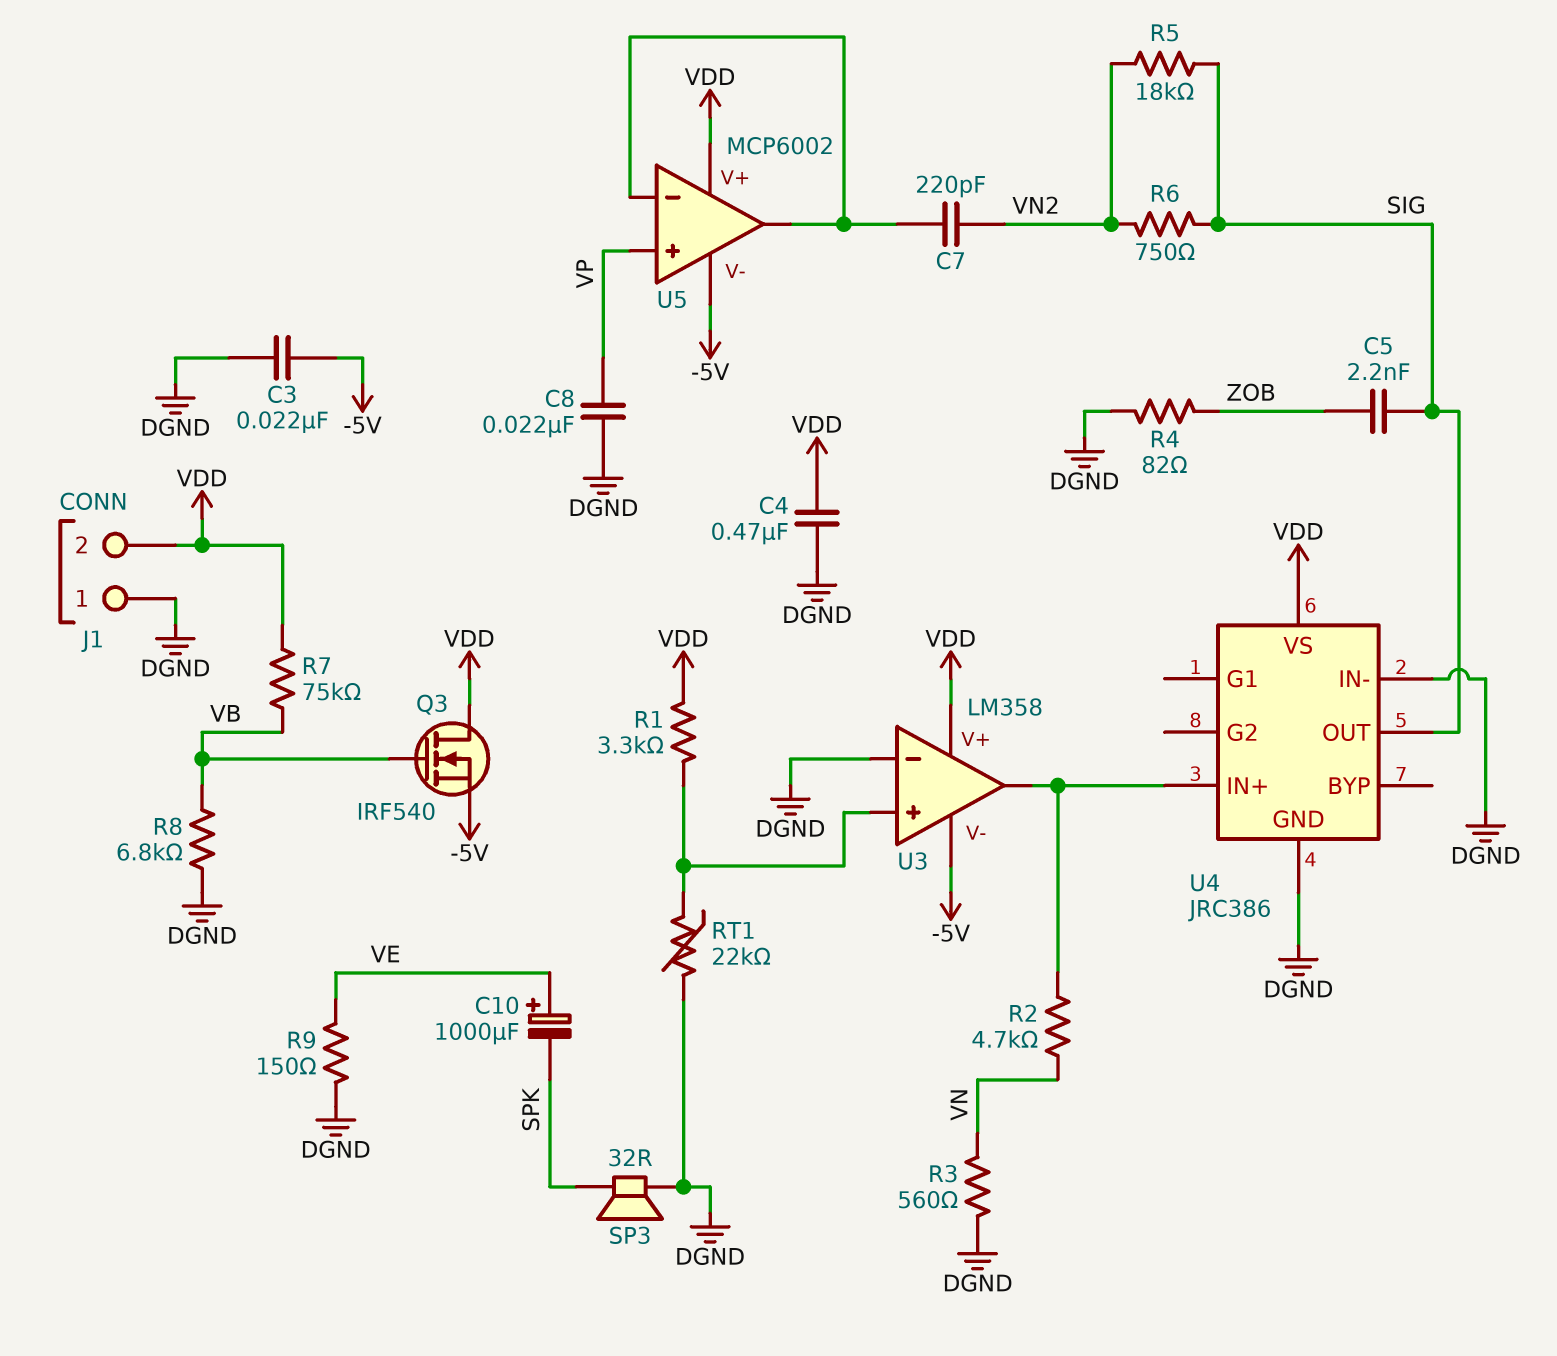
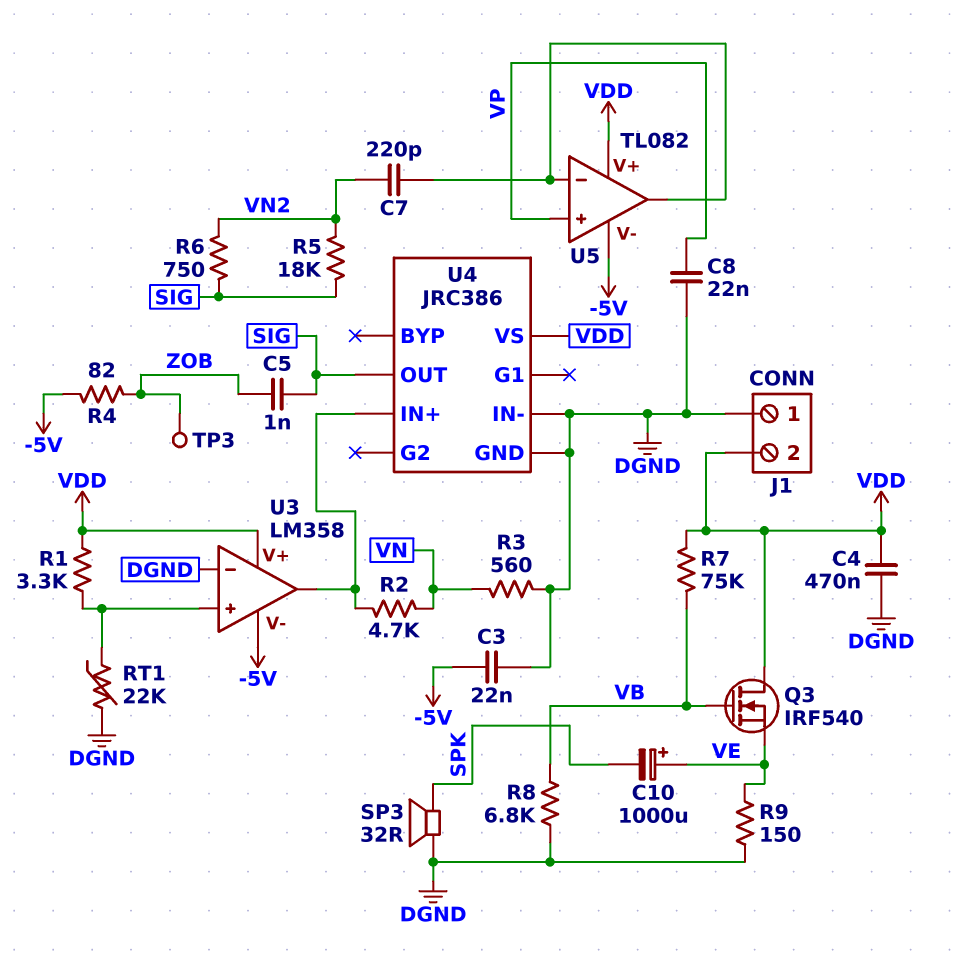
C5: 2.2nF (SIG, ZOB) -> 1nF (SIG, ZOB)
Q3: NMOS IRF540 (G VB, D VDD, S -5V) -> NMOS IRF540 (G VB, D VDD, S VE)
R4: 82 (DGND, ZOB) -> 82 (-5V, ZOB)
TP3: none -> test point (ZOB)
U5: MCP6002 -> TL082

